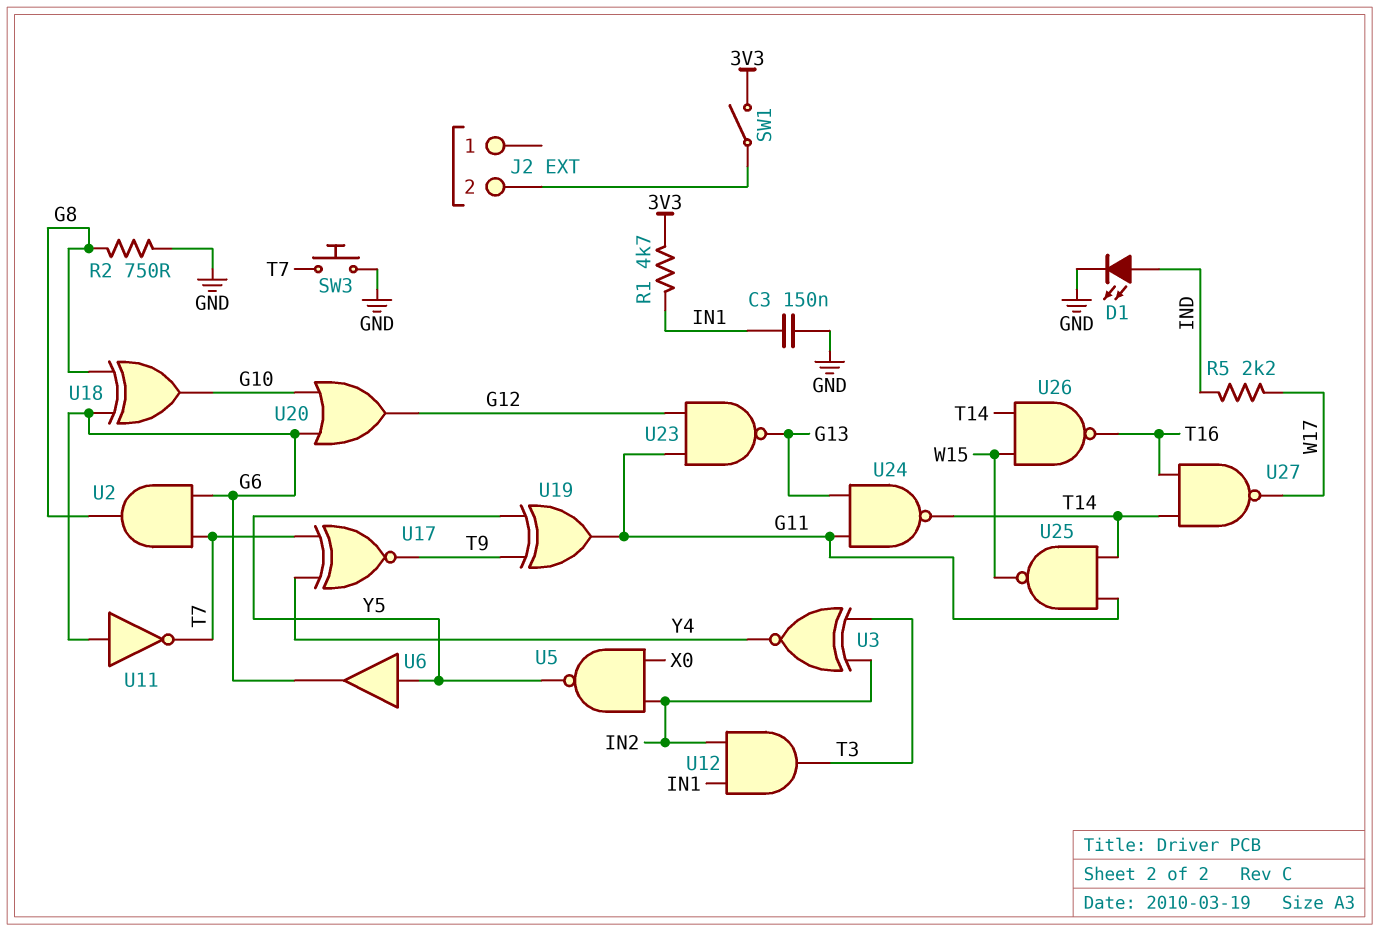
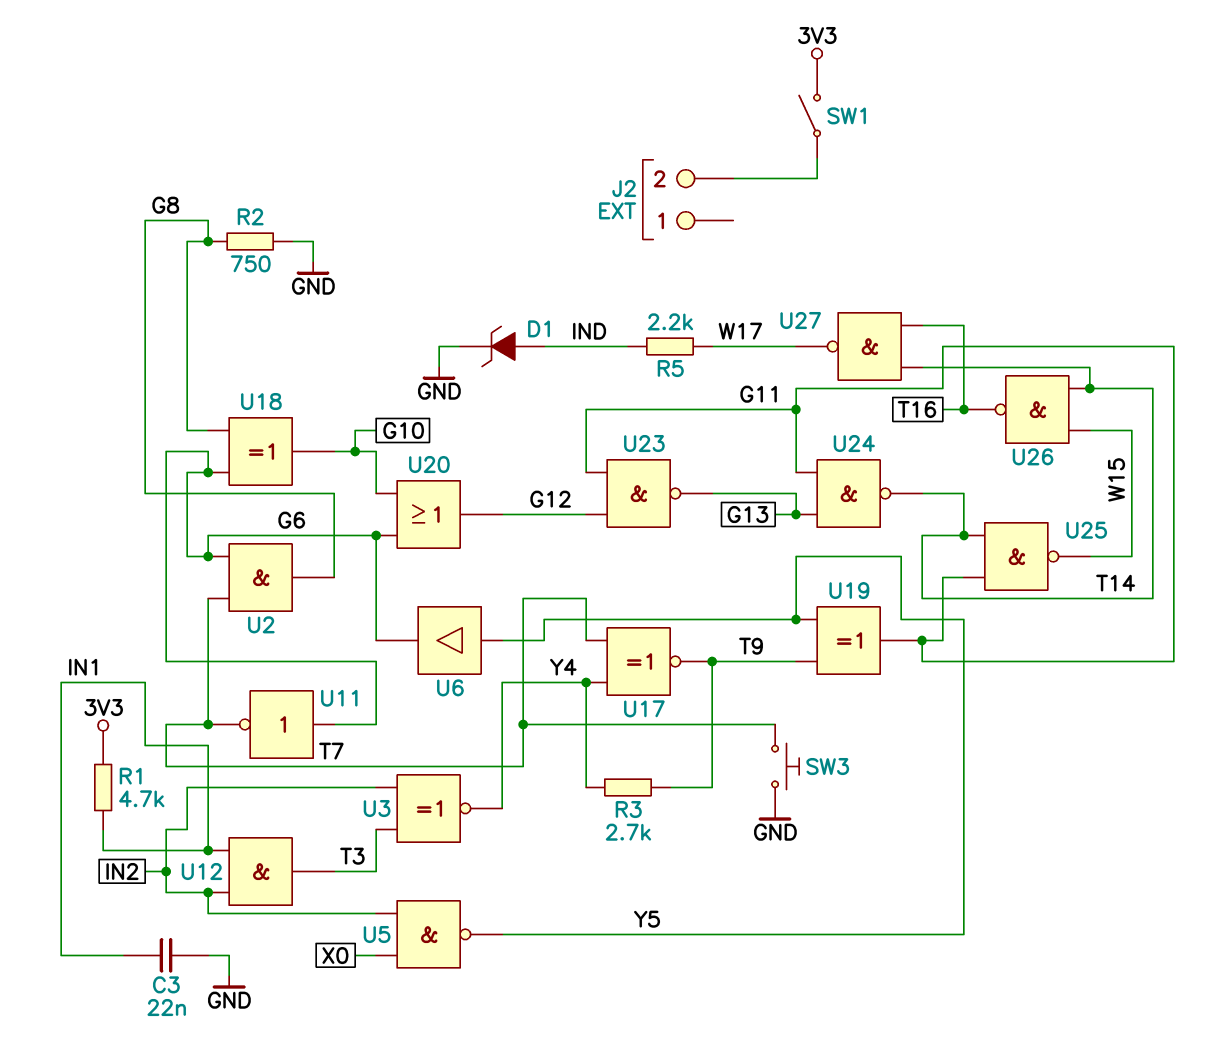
C3: 150nF (GND, IN1) -> 22nF (GND, IN1)
D1: LED (A IND, K GND) -> zener (A IND, K GND)
R3: none -> 2.7k (T9, Y4)

